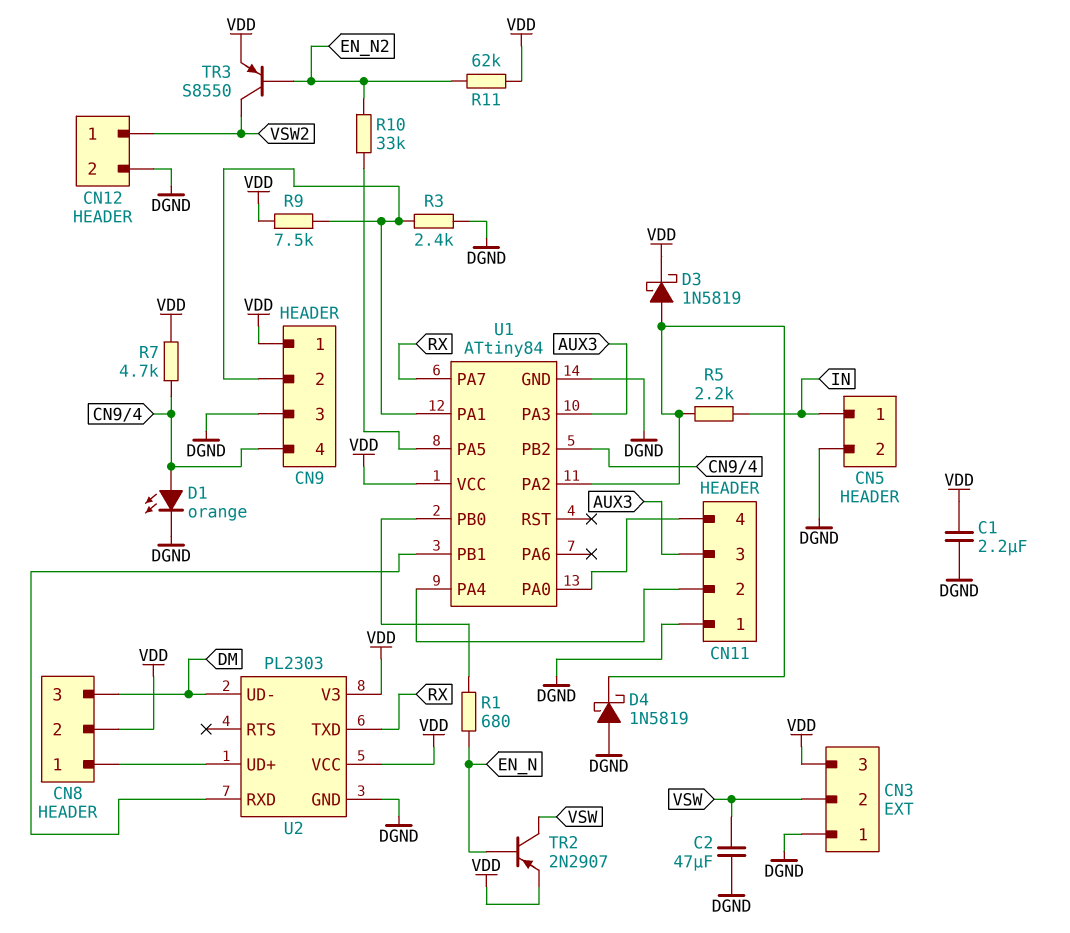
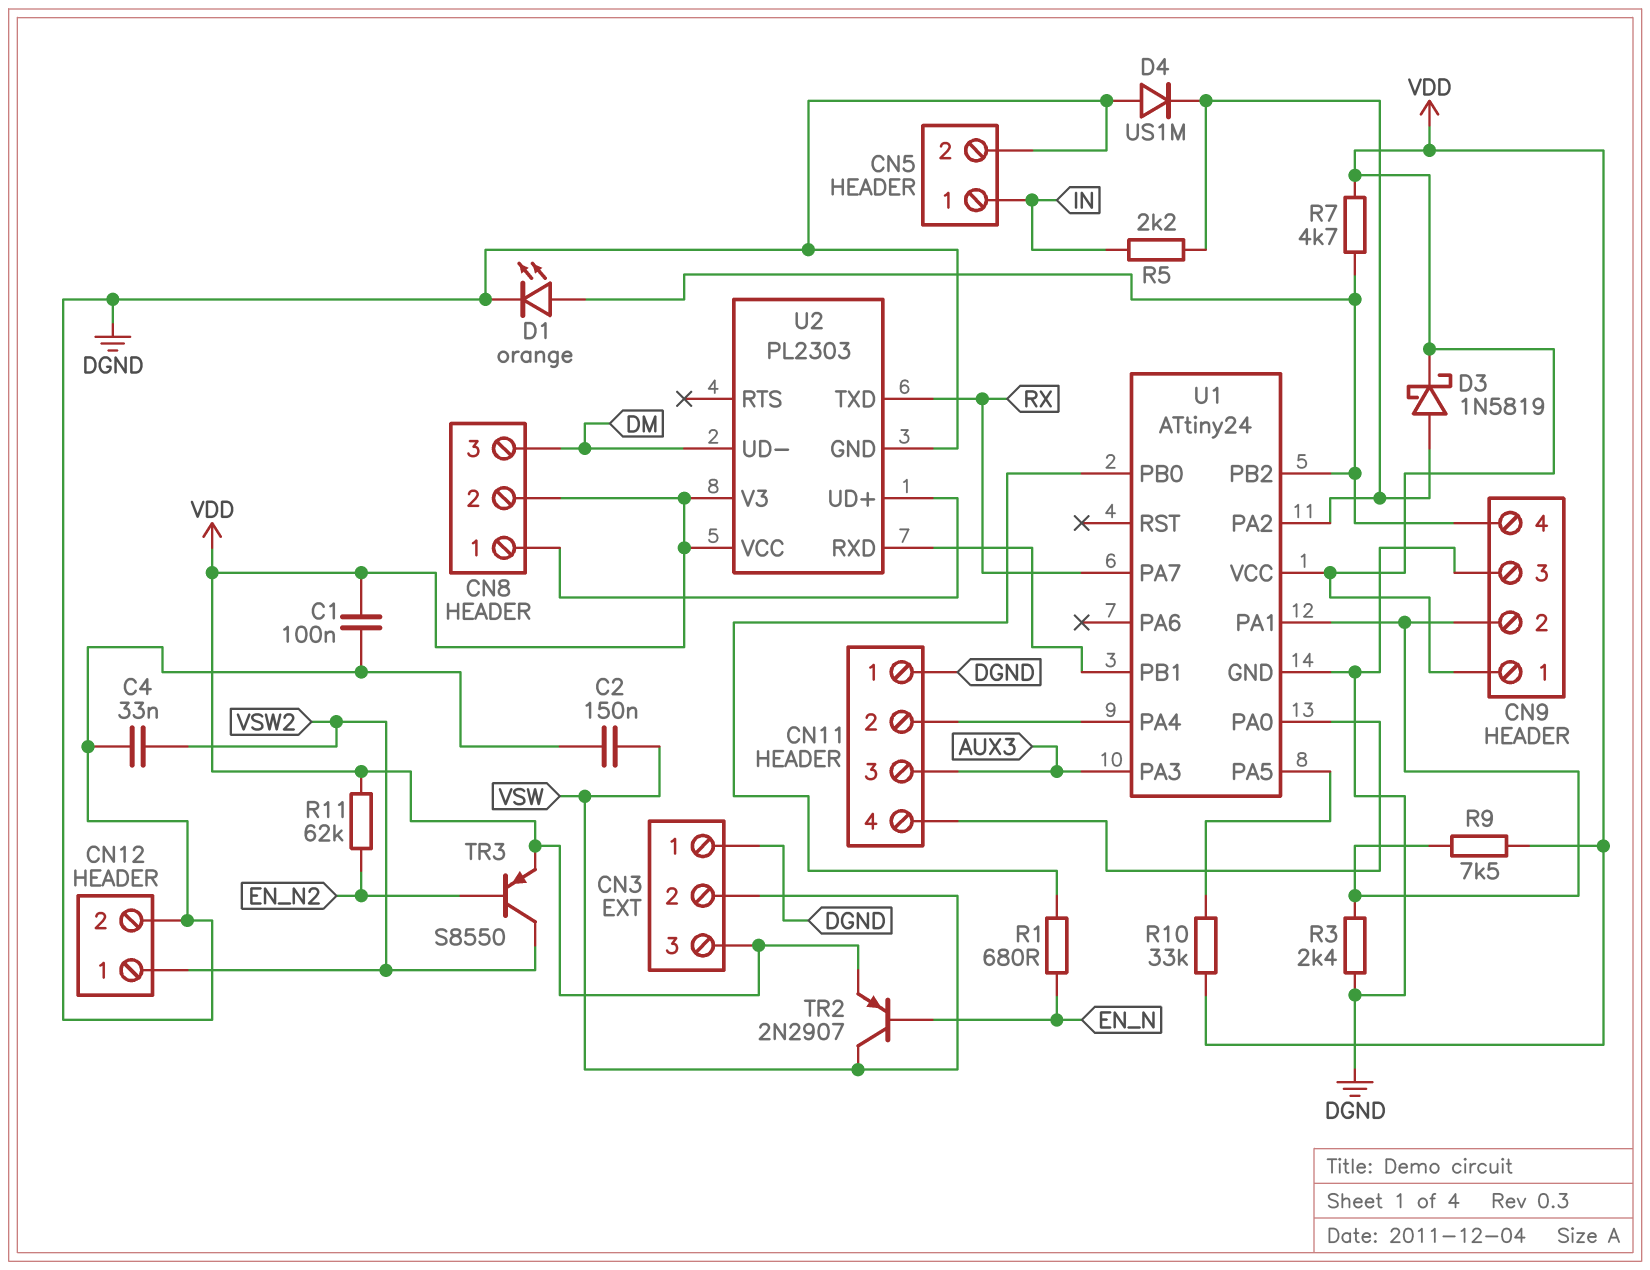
C1: 2.2uF (DGND, VDD) -> 100nF (DGND, VDD)
C2: 47uF (DGND, VSW) -> 150nF (DGND, VSW)
C4: none -> 33nF (DGND, VSW2)
D4: schottky 1N5819 (A DGND, K U1/PA2) -> diode US1M (A DGND, K U1/PA2)
R10: 33k (EN_N2, U1/PA5) -> 33k (U1/PA5, VDD)
U1: ATtiny84 -> ATtiny24

